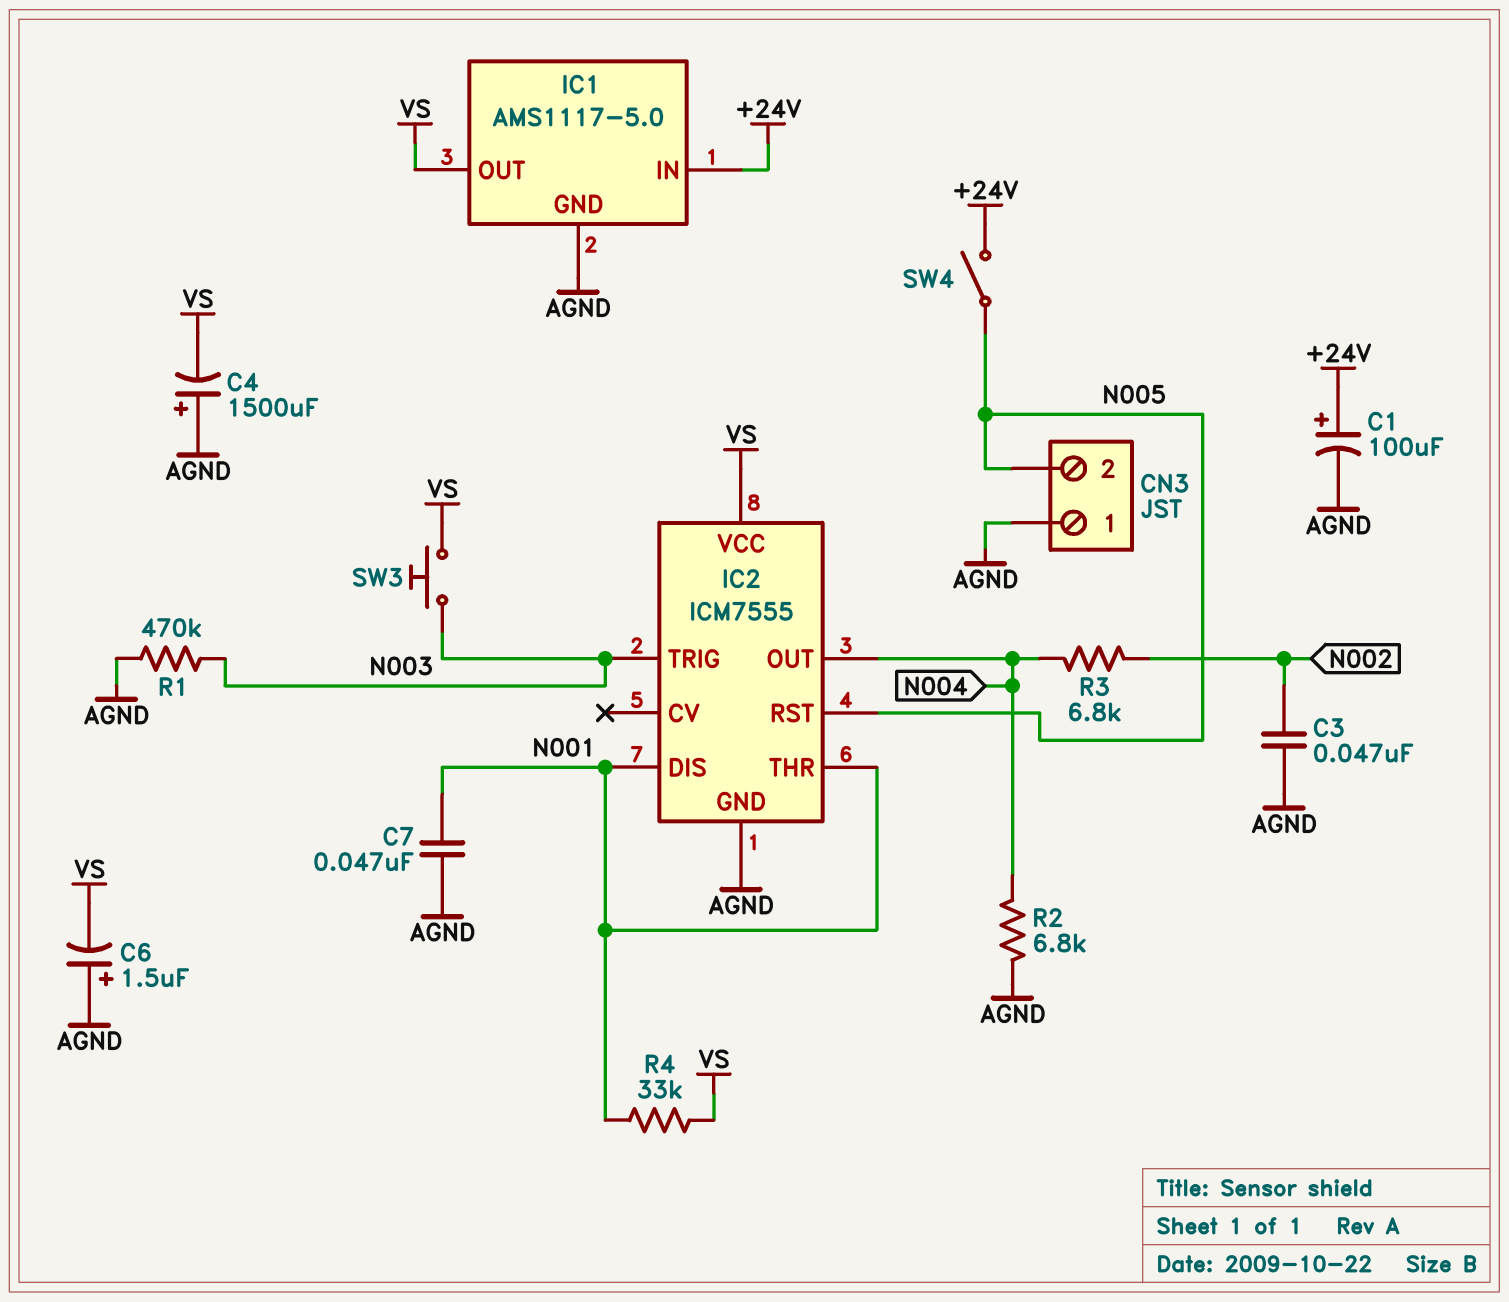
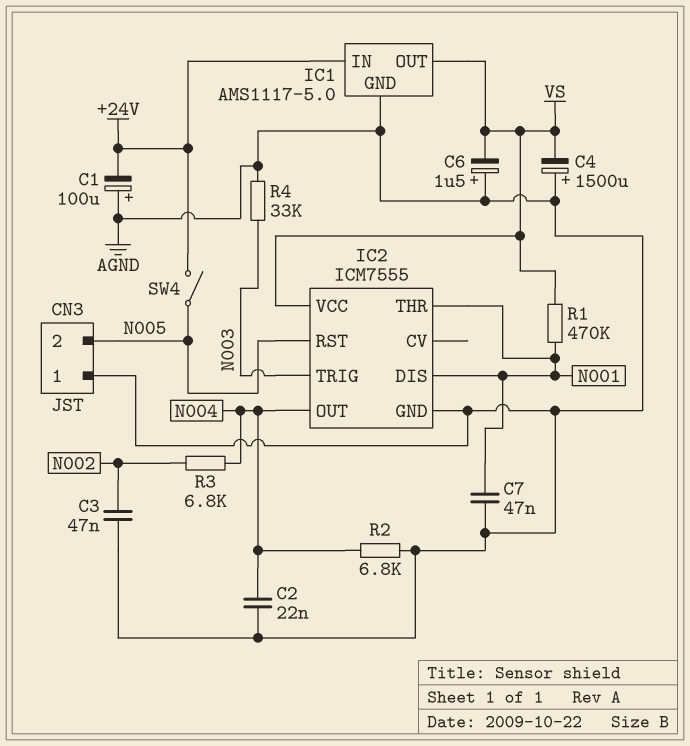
C1: 100uF (plus +24V, minus AGND) -> 100uF (plus AGND, minus +24V)
C2: none -> 22nF (AGND, N004)
R1: 470k (AGND, N003) -> 470k (N001, VS)
R4: 33k (N001, VS) -> 33k (AGND, N003)
SW3: button (N003, VS) -> none

